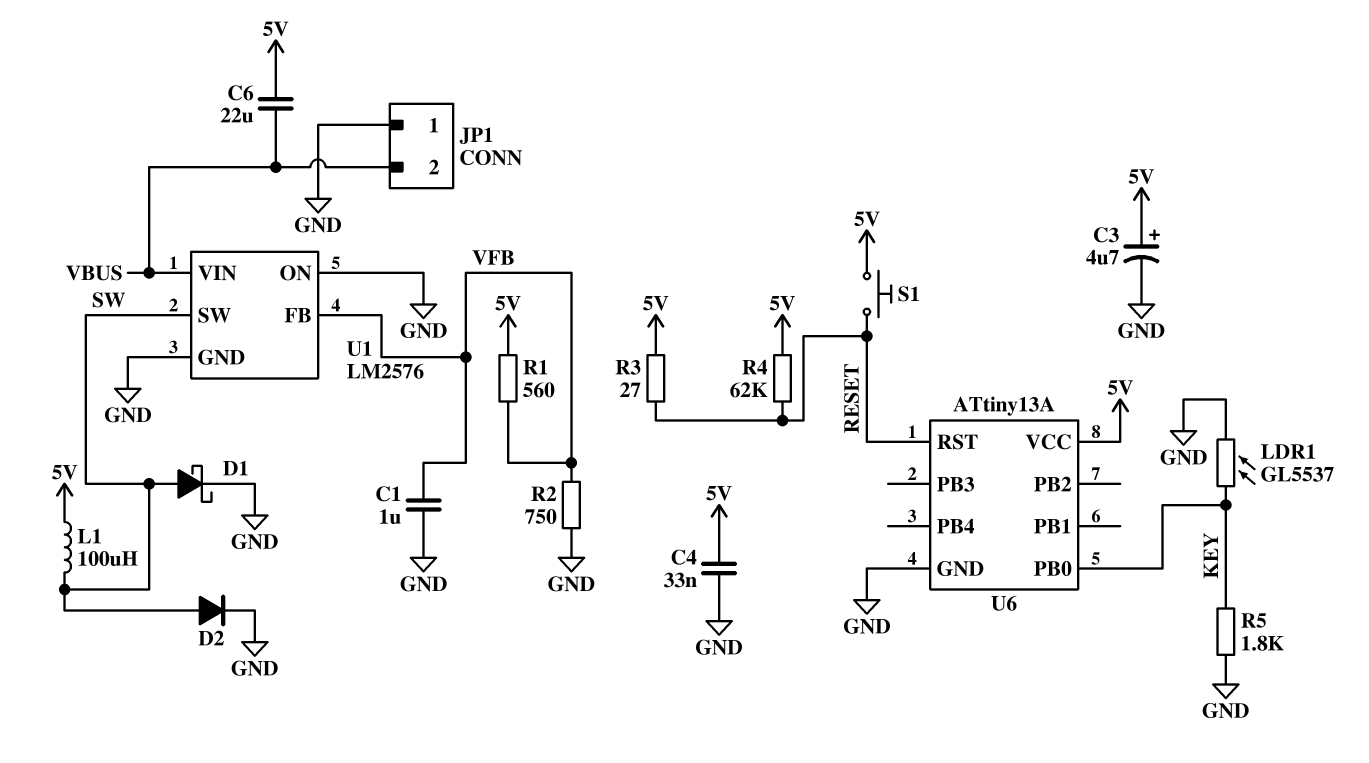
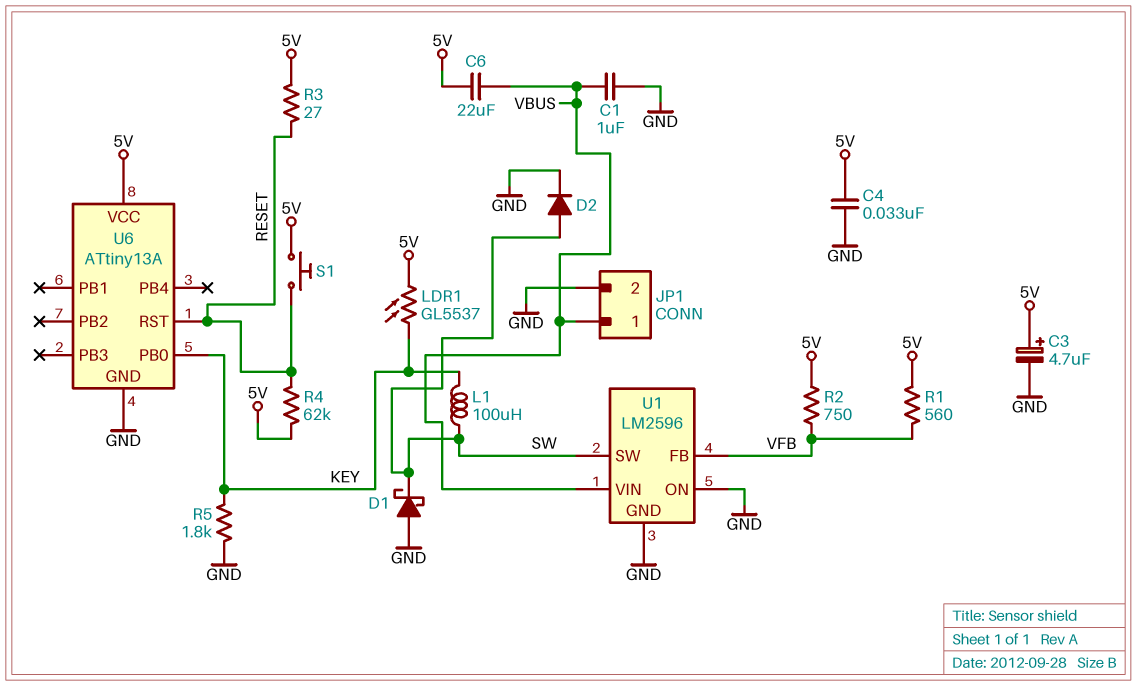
C1: 1uF (GND, VFB) -> 1uF (GND, VBUS)
D1: schottky (A SW, K GND) -> schottky (A GND, K SW)
JP1 pin 1: GND -> VBUS
JP1 pin 2: VBUS -> GND
L1: 100uH (5V, SW) -> 100uH (KEY, SW)
LDR1: GL5537 (GND, KEY) -> GL5537 (5V, KEY)
R2: 750 (GND, VFB) -> 750 (5V, VFB)
U1: LM2576 -> LM2596

